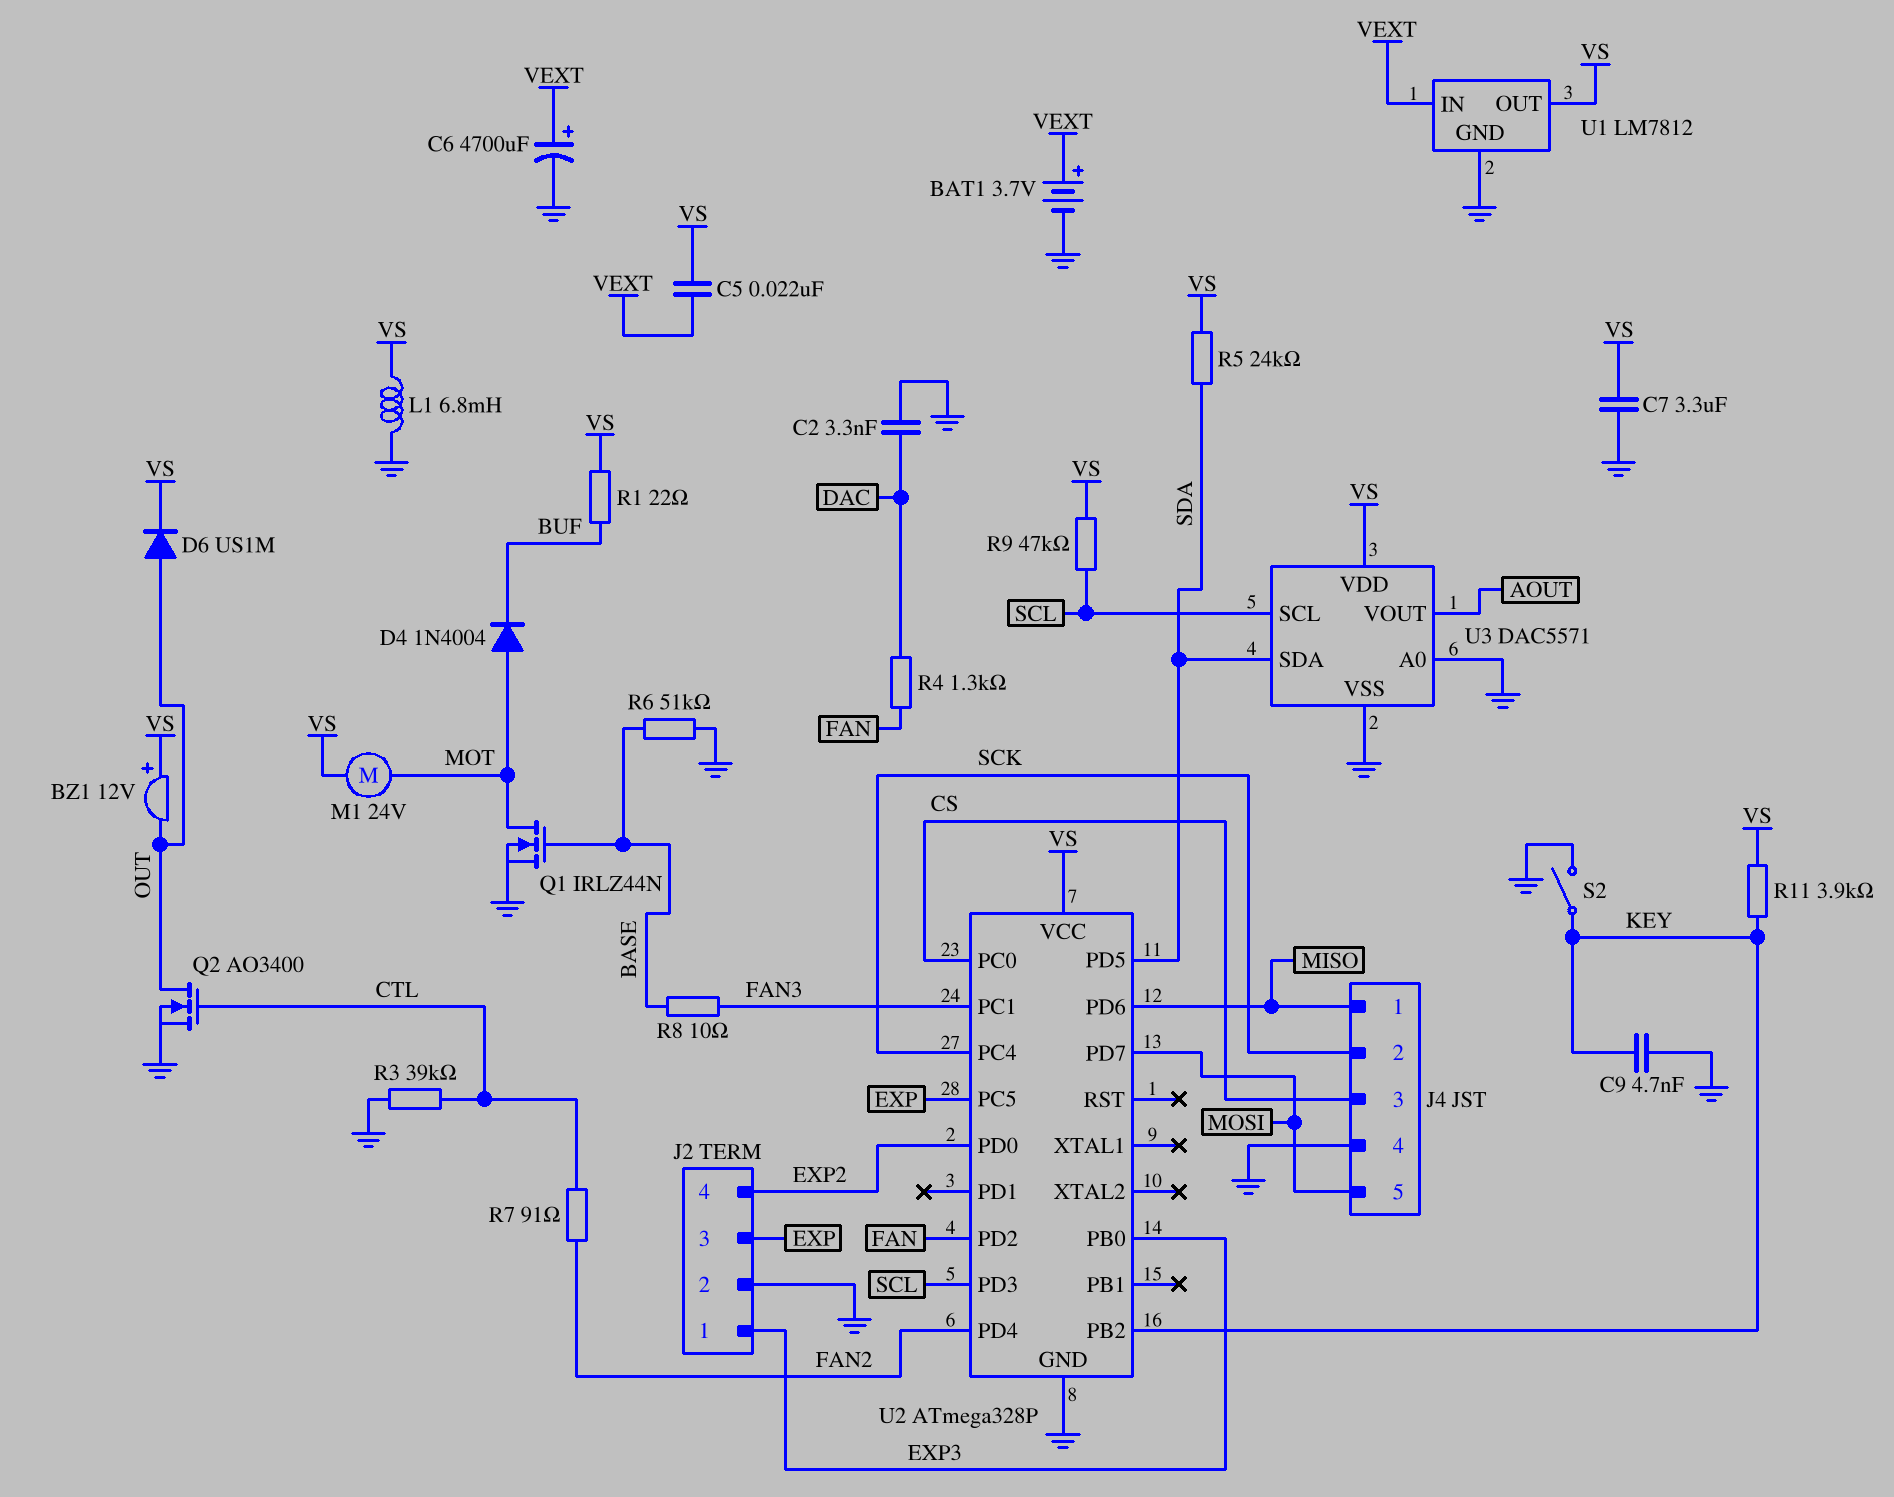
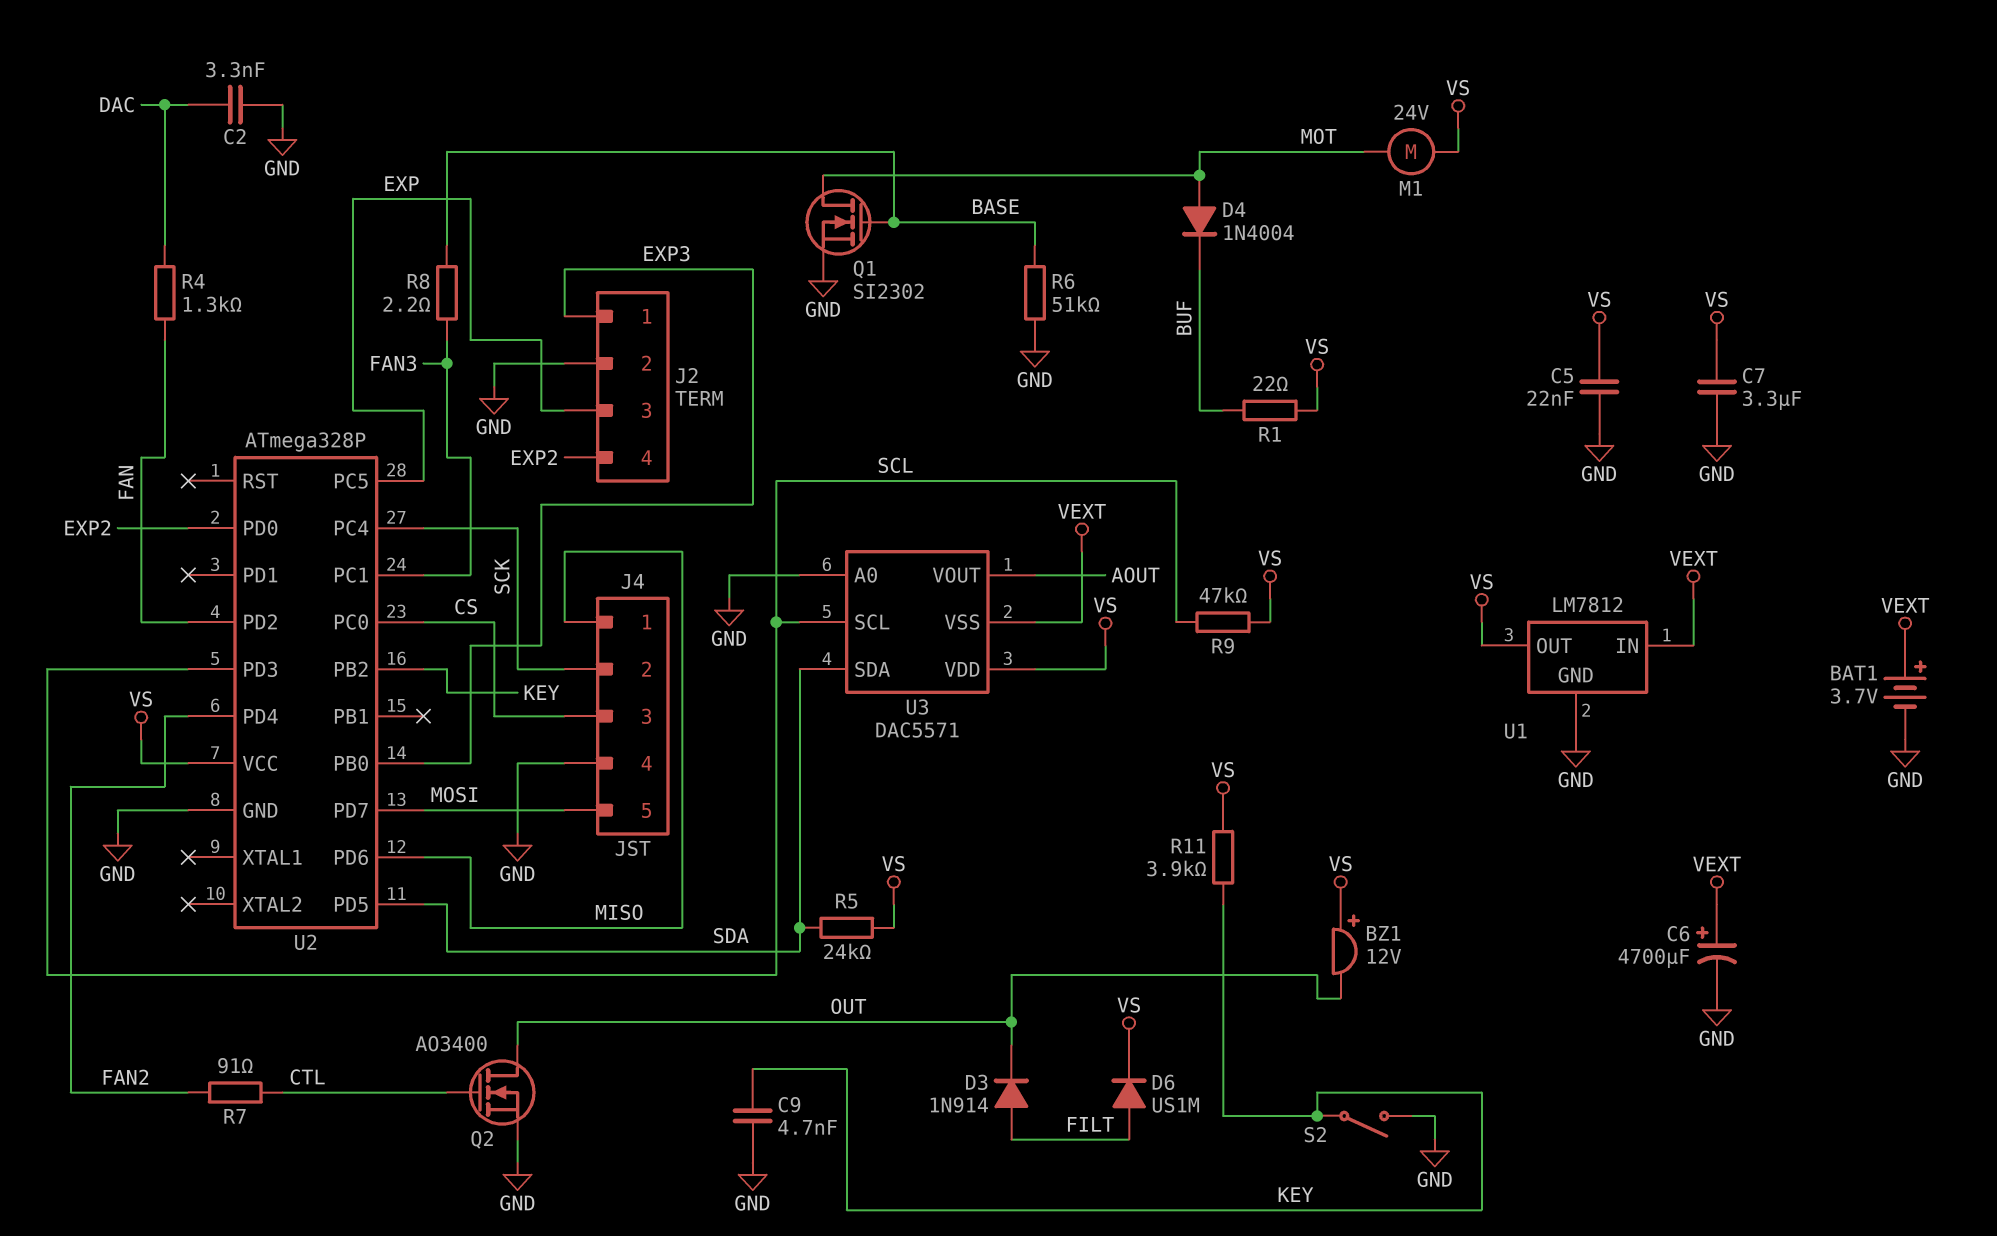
C5: 22nF (VEXT, VS) -> 22nF (GND, VS)
D3: none -> diode 1N914 (A FILT, K OUT)
D6: diode US1M (A OUT, K VS) -> diode US1M (A FILT, K VS)
L1: 6.8mH (GND, VS) -> none
Q1: NMOS IRLZ44N (G BASE, D MOT, S GND) -> NMOS SI2302 (G BASE, D MOT, S GND)
R3: 39k (CTL, GND) -> none
R8: 10 (BASE, FAN3) -> 2.2 (BASE, FAN3)
U3 pin VSS: GND -> VEXT

